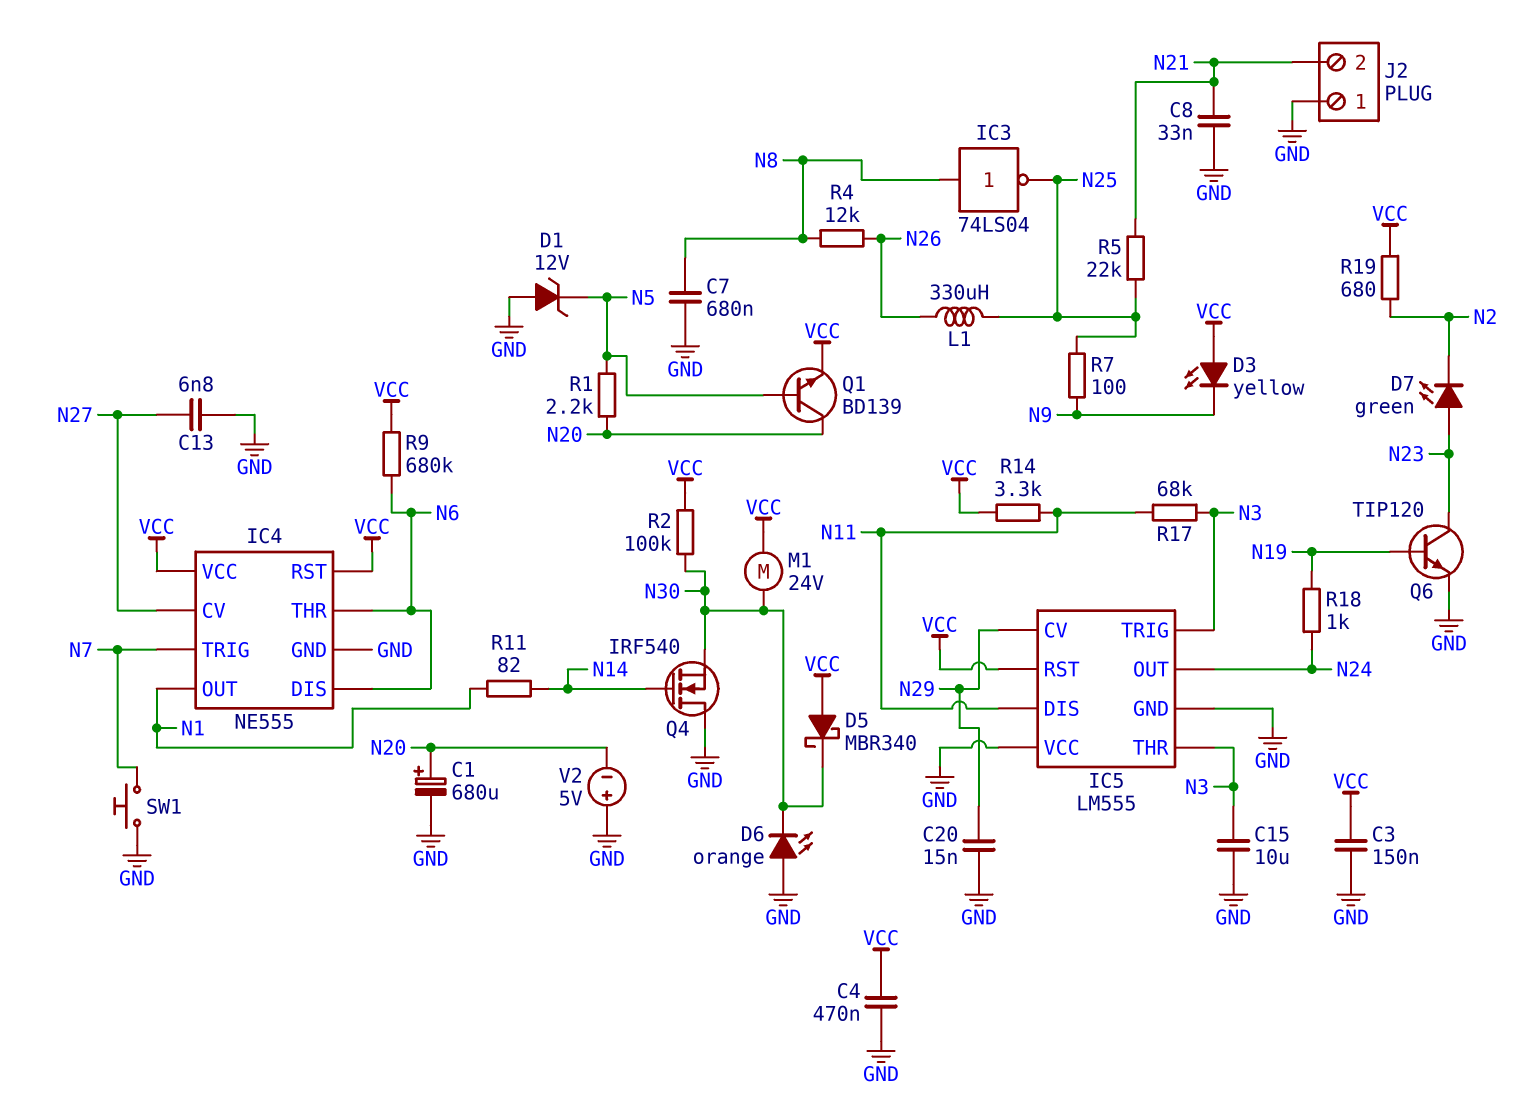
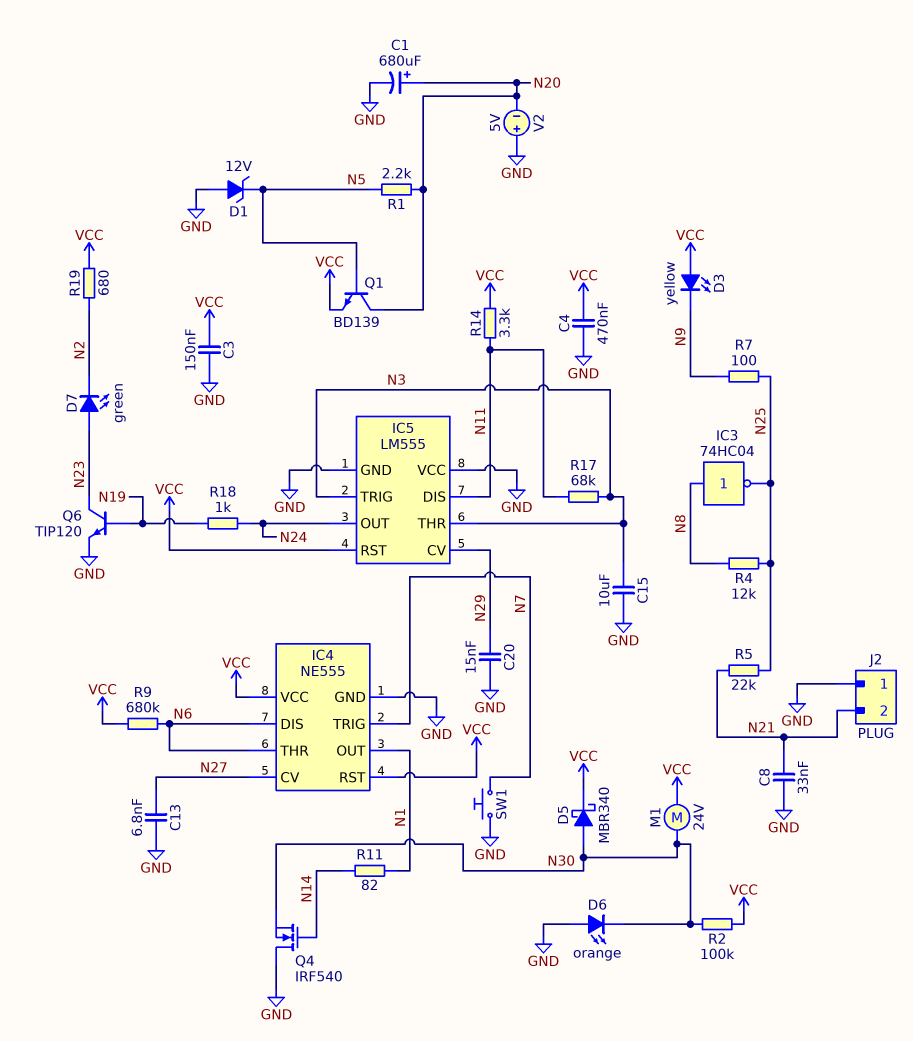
C7: 680nF (GND, N8) -> none
D5: schottky MBR340 (A VCC, K N30) -> schottky MBR340 (A N30, K VCC)
IC3: NOT 74LS04 (in N8, out N25) -> NOT 74HC04 (in N8, out N25)
L1: 330uH (N25, N26) -> none
R4: 12k (N8, N26) -> 12k (N8, N25)

